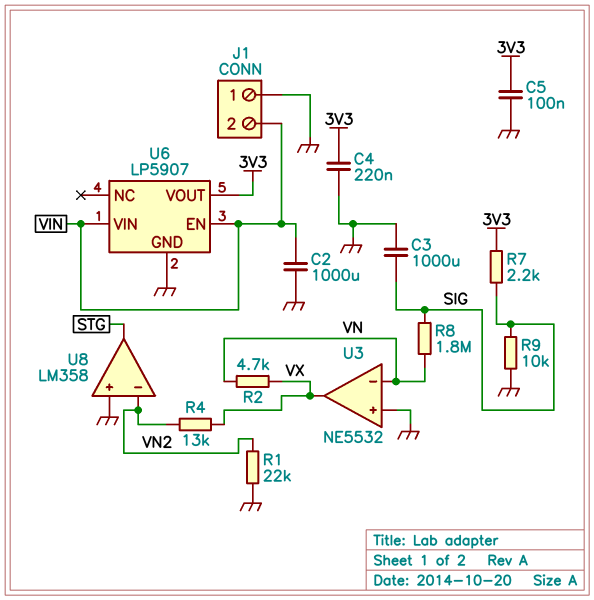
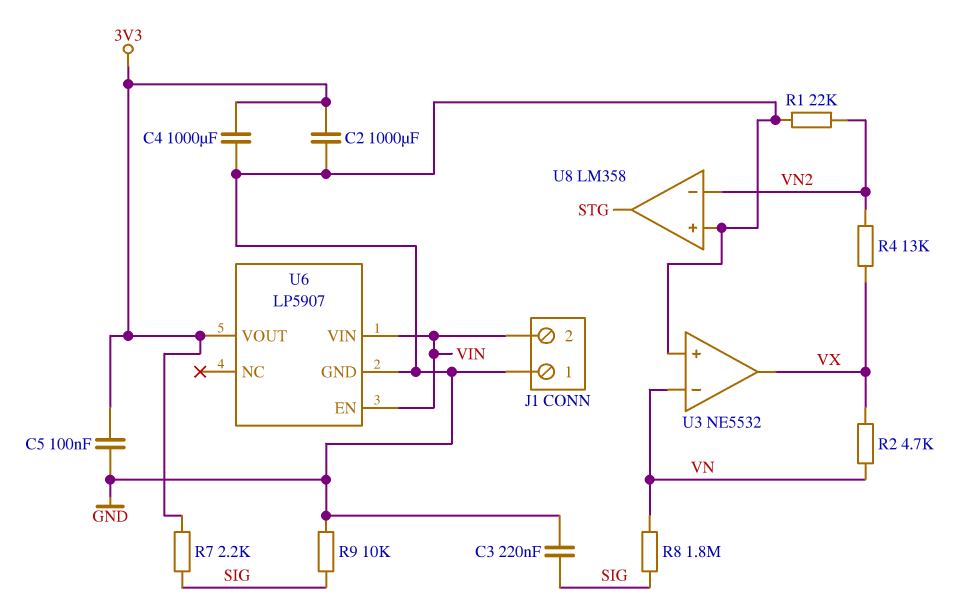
C2: 1000uF (GND, VIN) -> 1000uF (3V3, GND)
C3: 1000uF (GND, SIG) -> 220nF (GND, SIG)
C4: 220nF (3V3, GND) -> 1000uF (3V3, GND)

